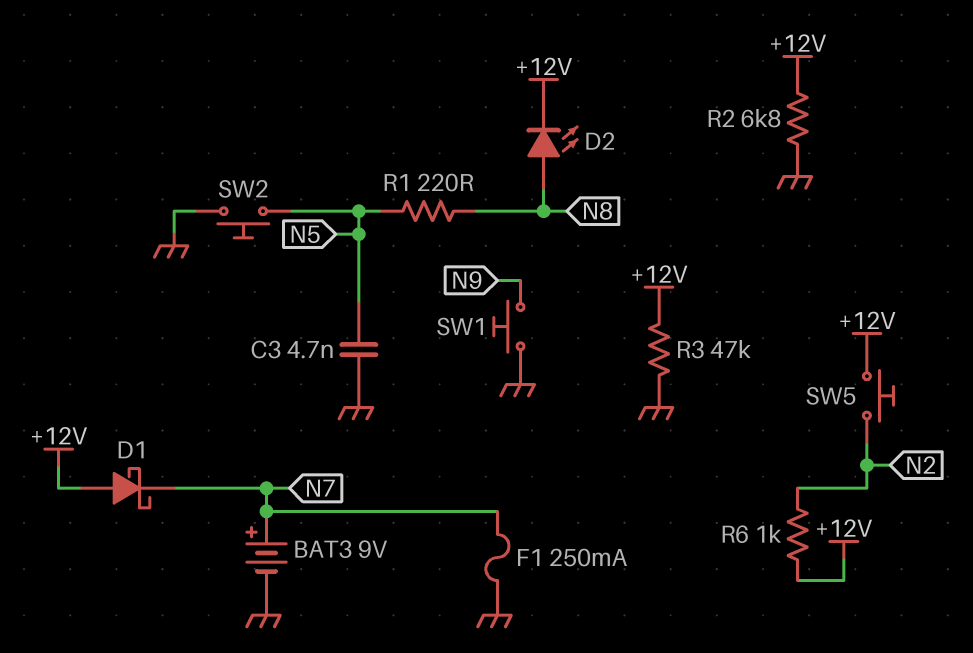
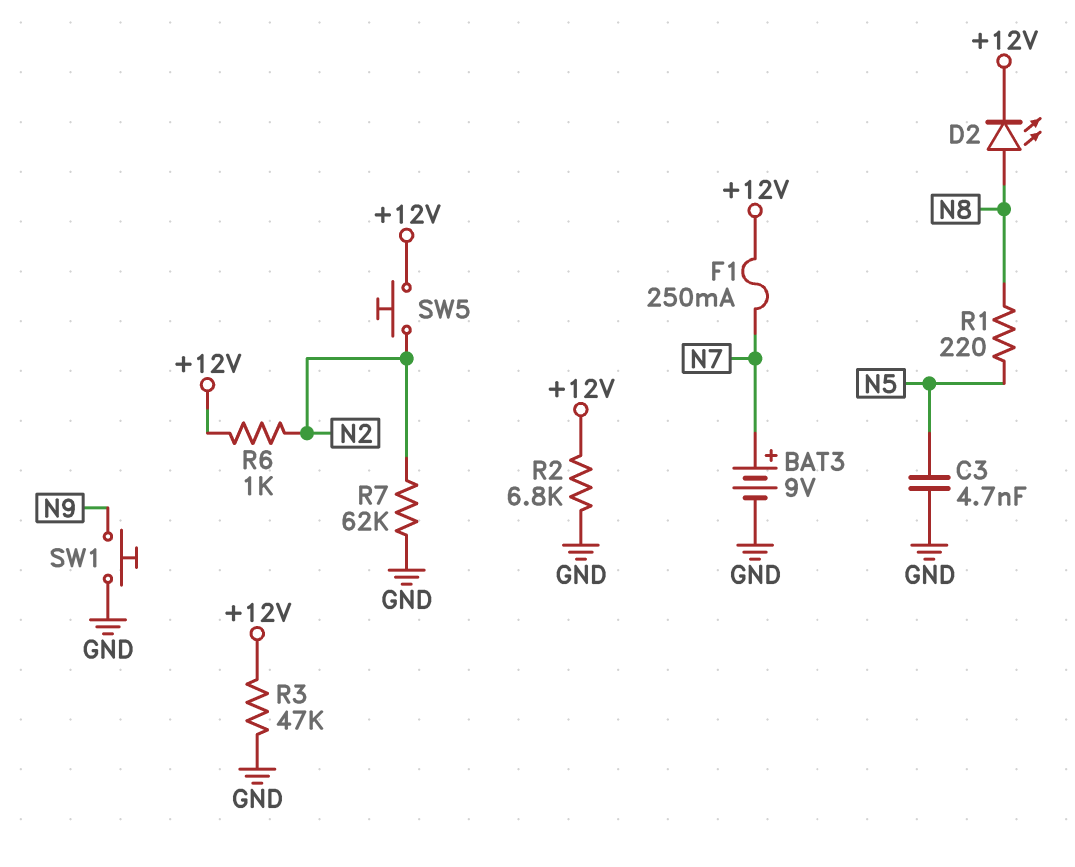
D1: schottky (A +12V, K N7) -> none
F1: 250mA (GND, N7) -> 250mA (+12V, N7)
R7: none -> 62k (GND, N2)
SW2: button (GND, N5) -> none

